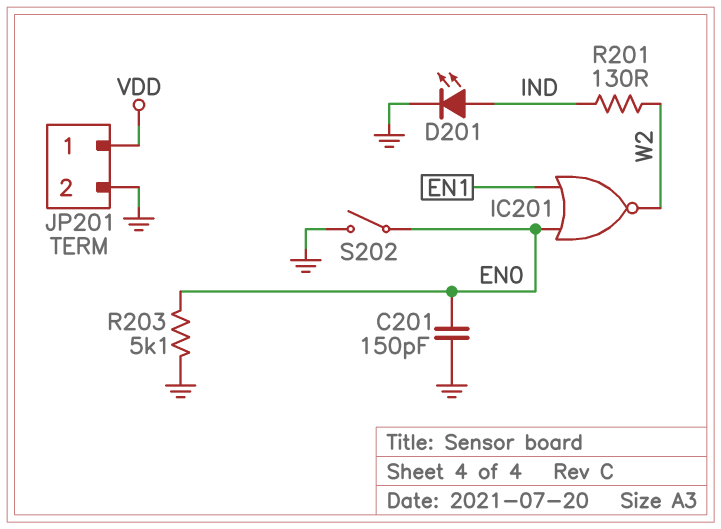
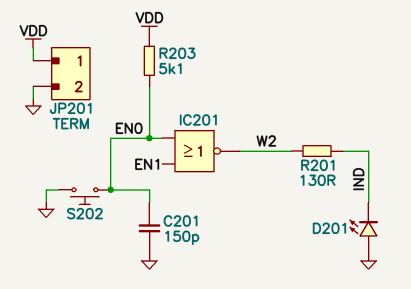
D201: LED (A IND, K GND) -> LED (A GND, K IND)
R203: 5.1k (EN0, GND) -> 5.1k (EN0, VDD)
S202: switch (EN0, GND) -> button (EN0, GND)

